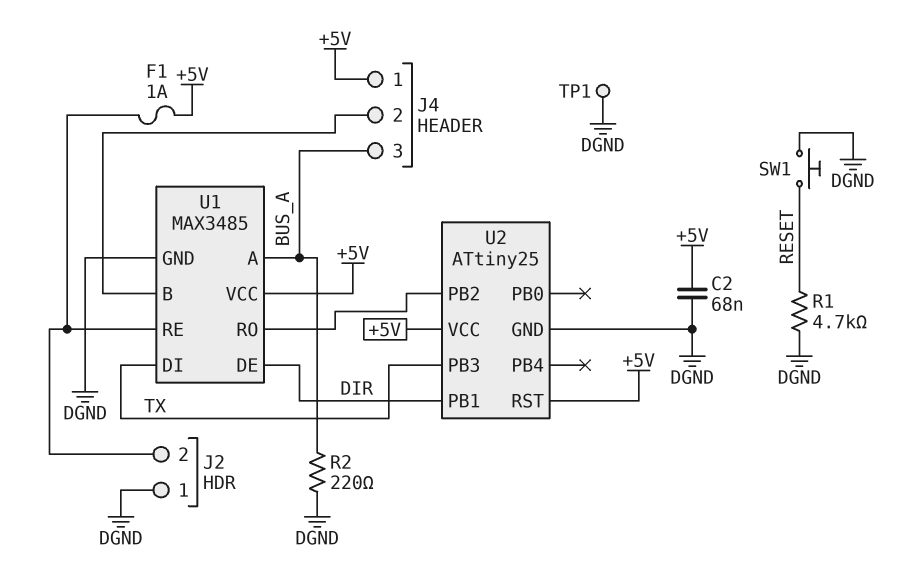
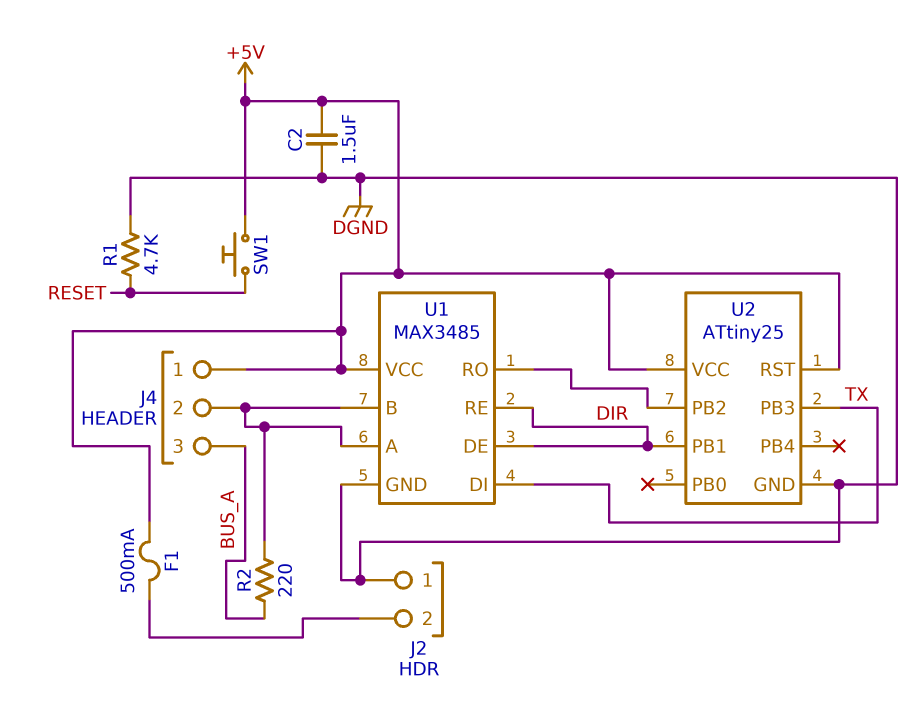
C2: 68nF (+5V, DGND) -> 1.5uF (+5V, DGND)
F1: 1A (+5V, J2/2) -> 500mA (+5V, J2/2)
R2: 220 (BUS_A, DGND) -> 220 (BUS_A, J4/2)
SW1: button (DGND, RESET) -> button (+5V, RESET)
TP1: test point (DGND) -> none
U1 pin A: BUS_A -> J4/2
U1 pin RE: J2/2 -> DIR

